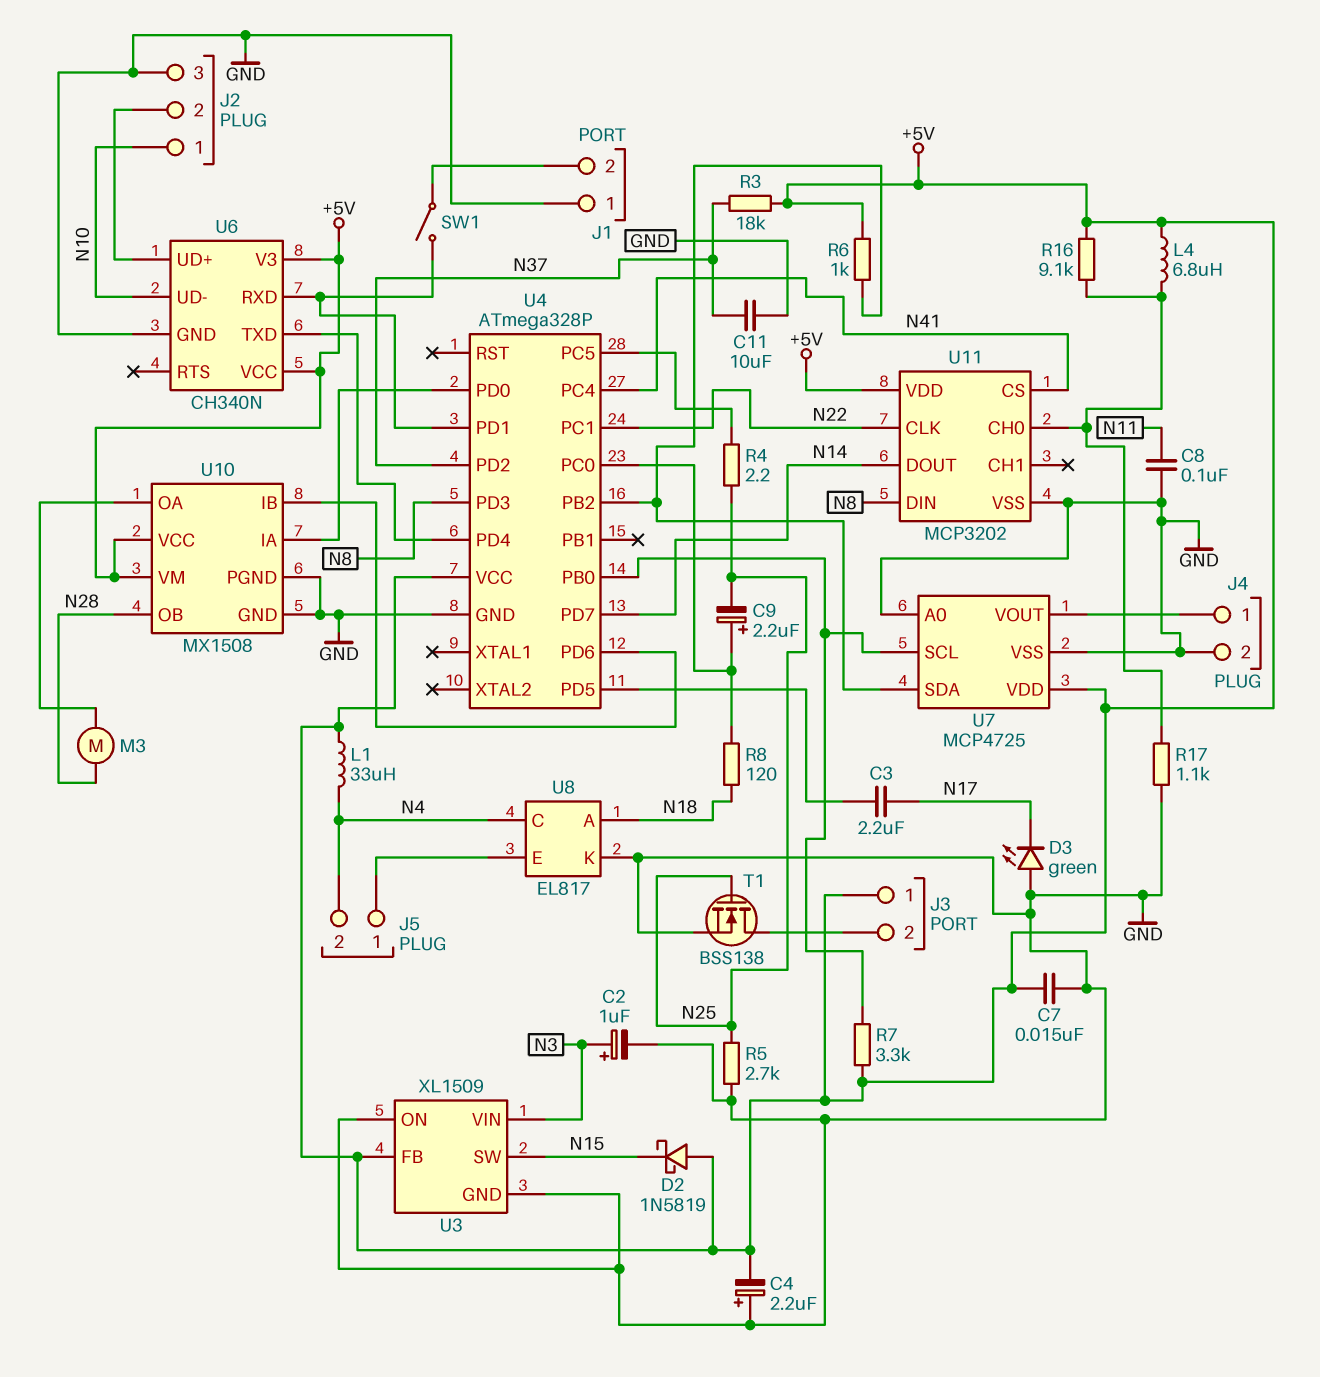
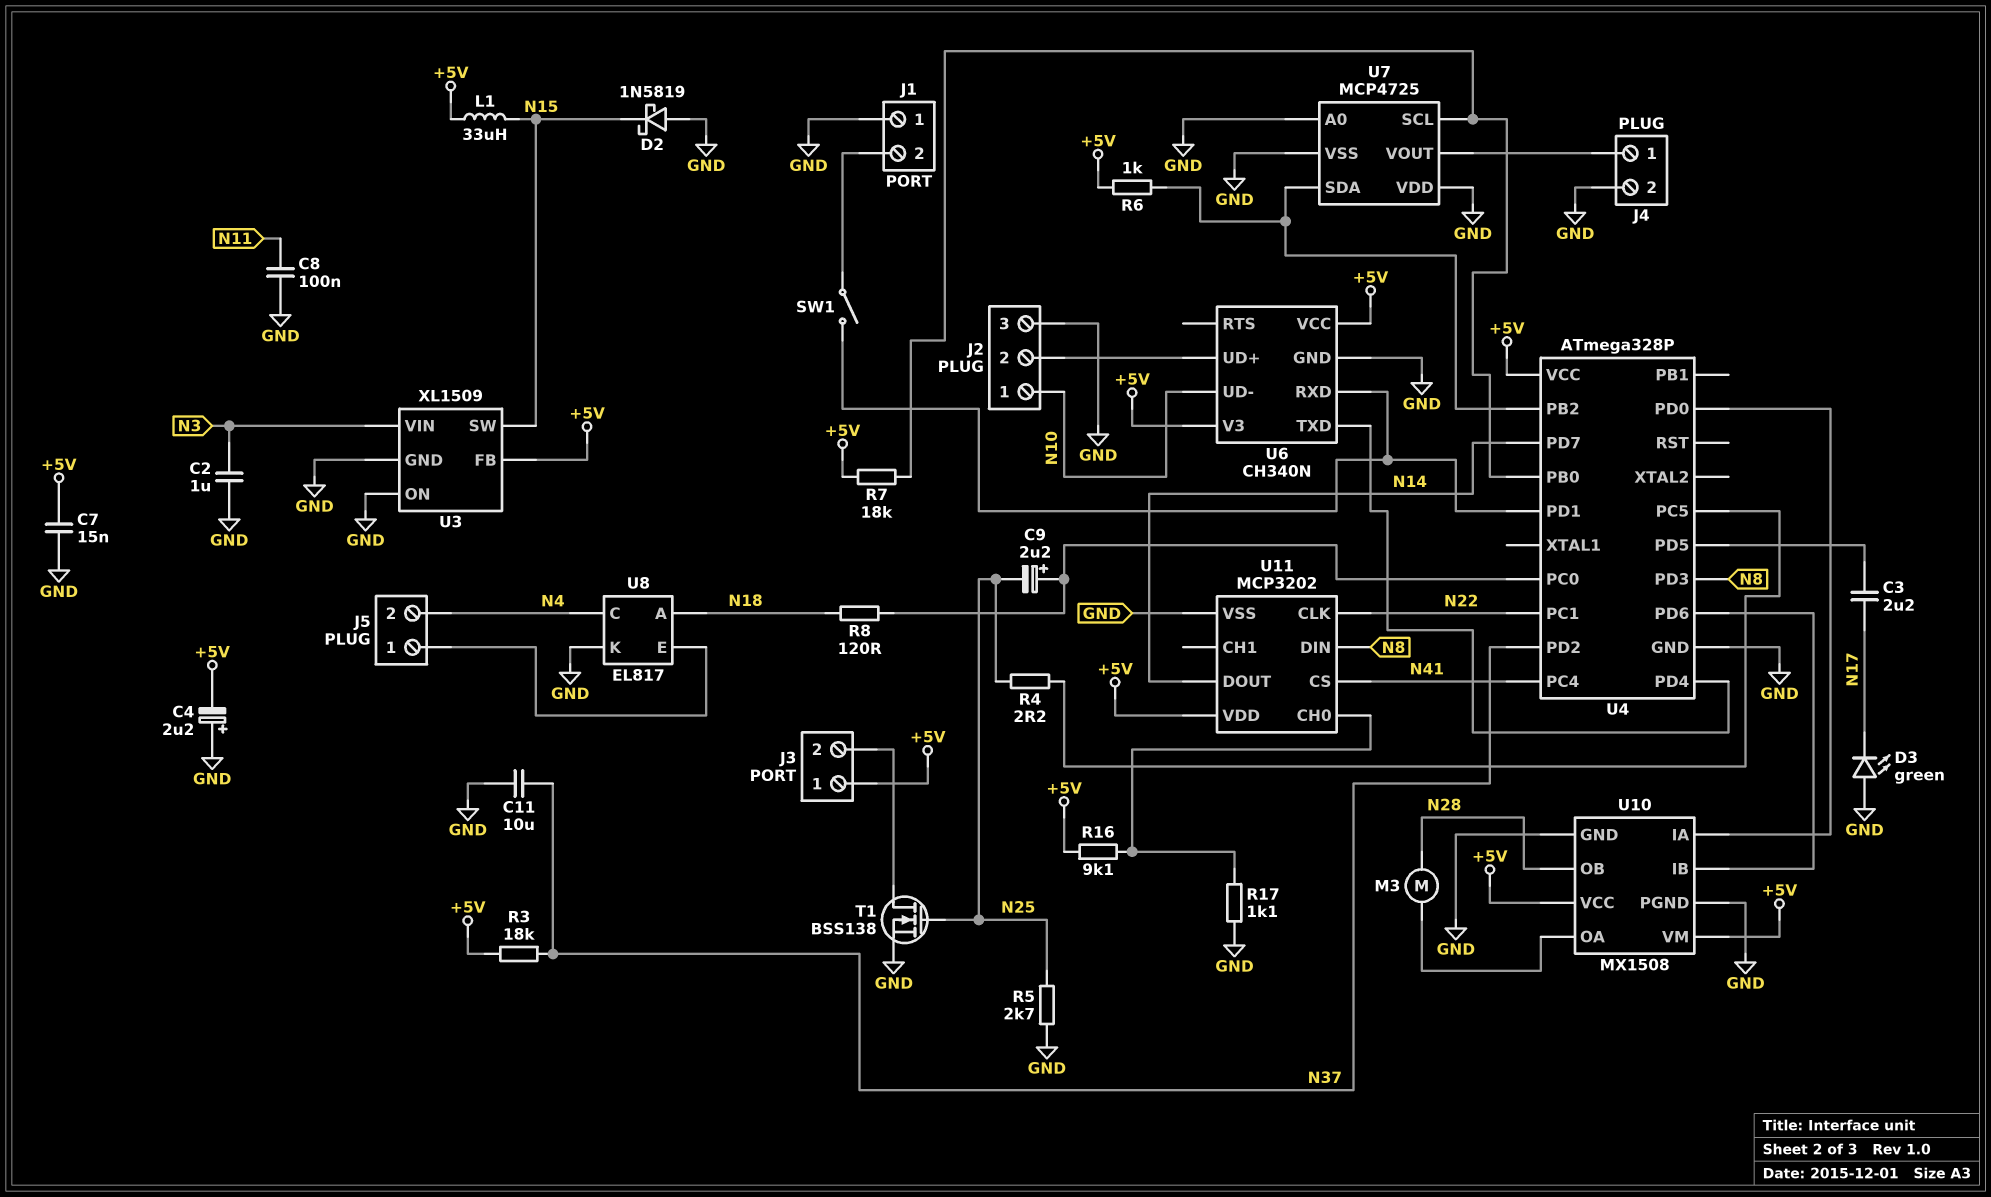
C2: 1uF (plus N3, minus GND) -> 1uF (GND, N3)
D2: schottky 1N5819 (A +5V, K N15) -> schottky 1N5819 (A GND, K N15)
L1: 33uH (+5V, N4) -> 33uH (+5V, N15)
L4: 6.8uH (+5V, U11/CH0) -> none
R7: 3.3k (+5V, U4/PB0) -> 18k (+5V, U4/PB0)
U7 pin VDD: +5V -> GND

